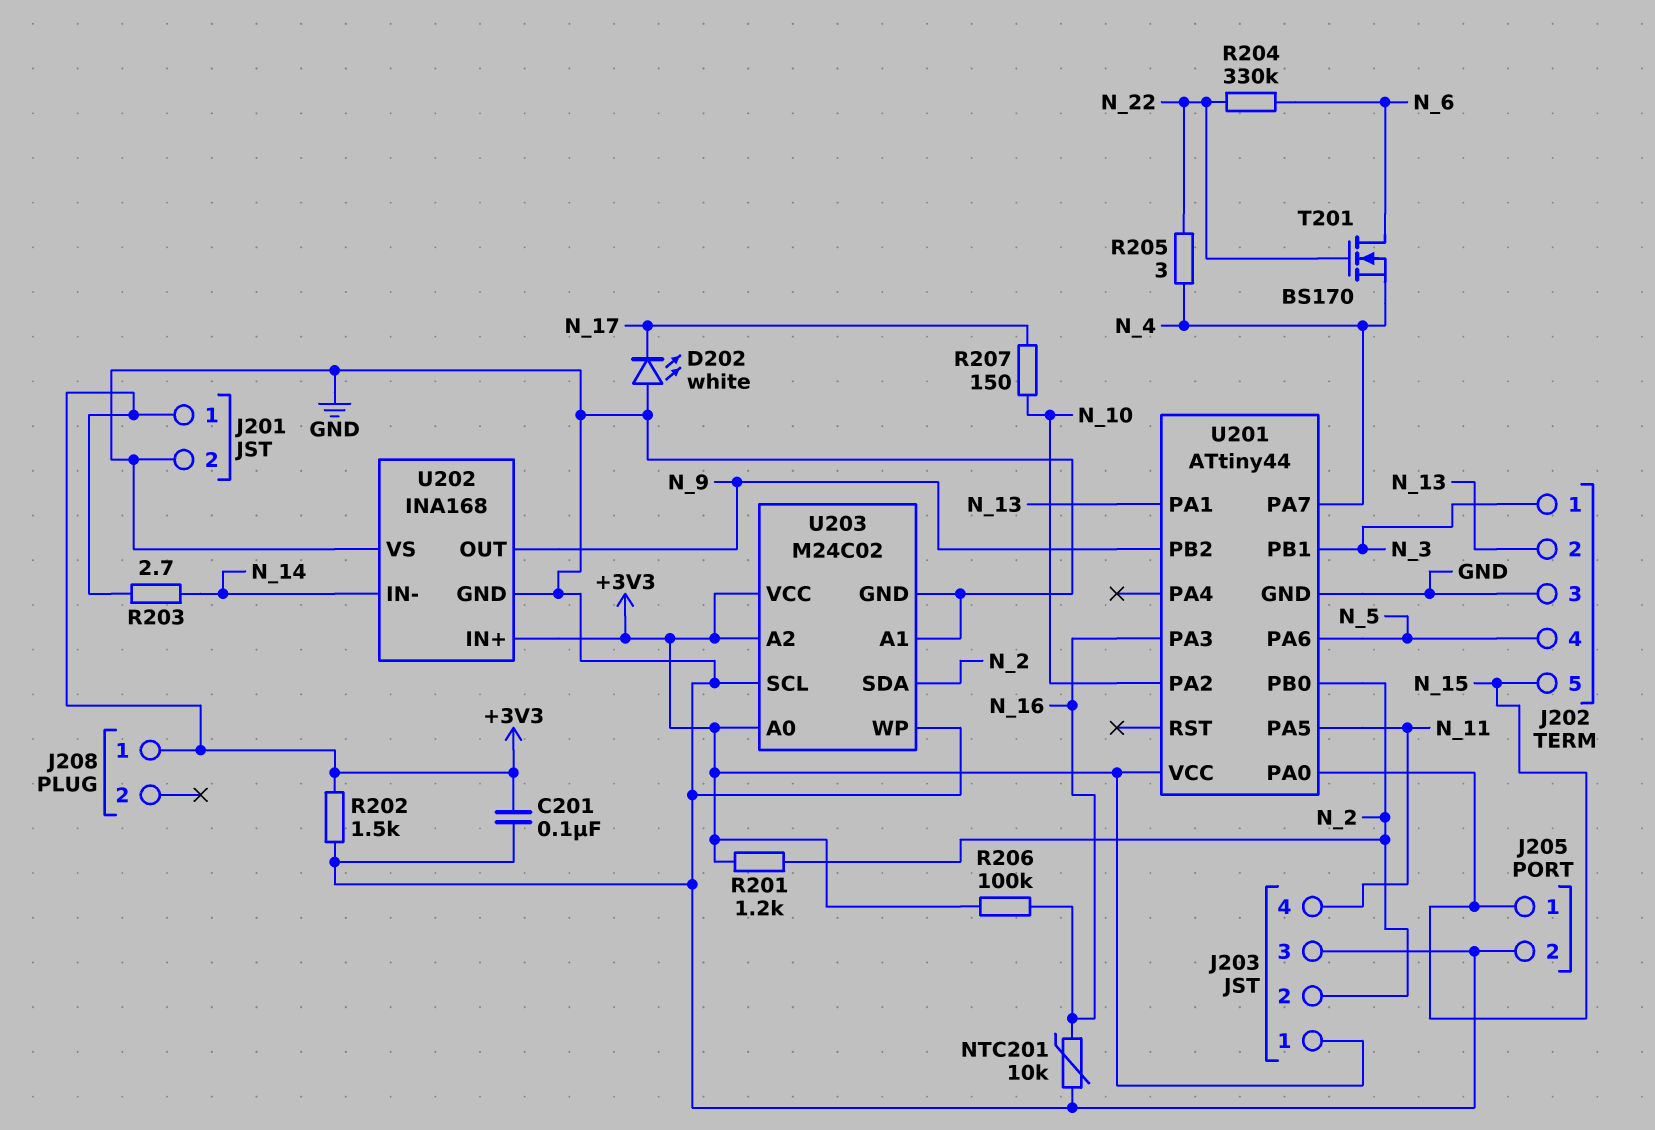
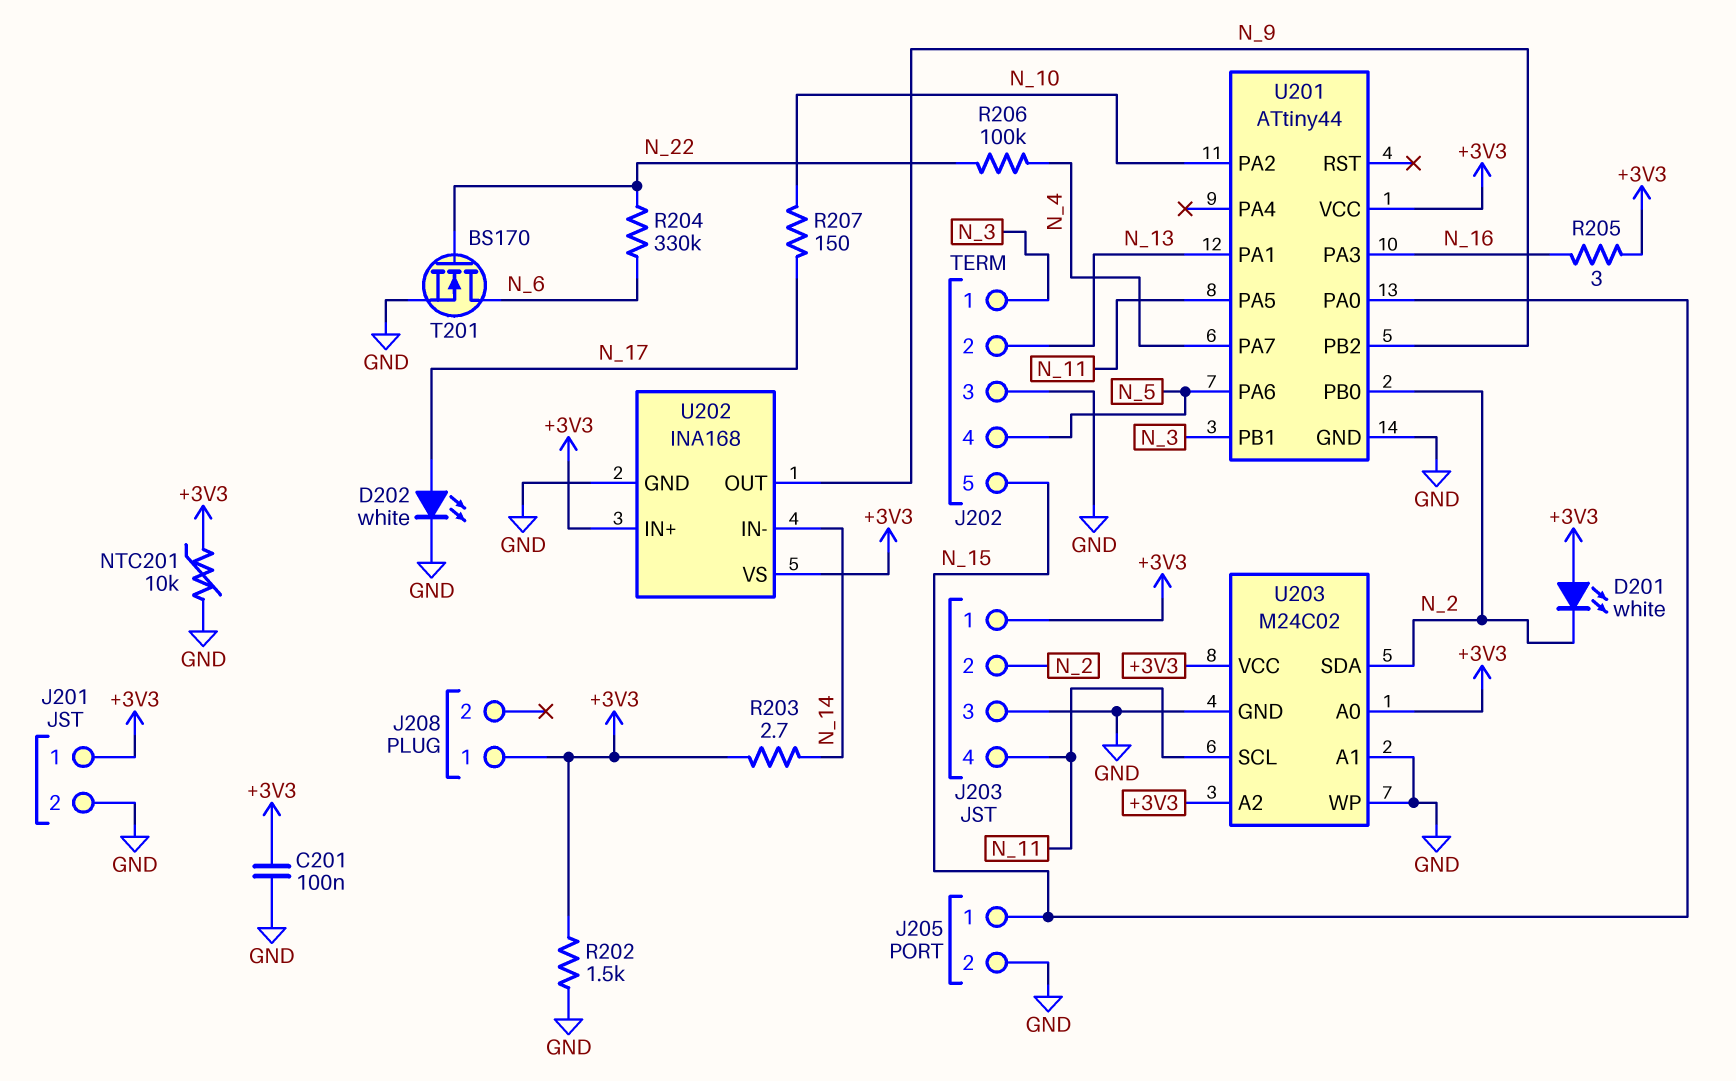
D201: none -> LED white (A +3V3, K N_2)
D202: LED white (A GND, K N_17) -> LED white (A N_17, K GND)
NTC201: 10k (GND, N_16) -> 10k (+3V3, GND)
R201: 1.2k (+3V3, N_2) -> none
R205: 3 (N_4, N_22) -> 3 (+3V3, N_16)
R206: 100k (+3V3, N_16) -> 100k (N_4, N_22)
T201: NMOS BS170 (G N_22, D N_6, S N_4) -> NMOS BS170 (G N_22, D N_6, S GND)
U202 pin VS: GND -> +3V3
U203 pin SCL: GND -> N_11

